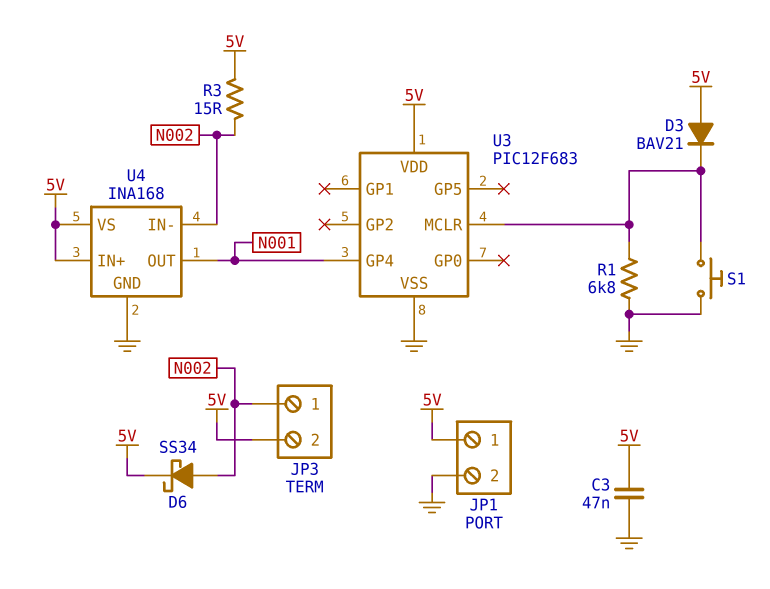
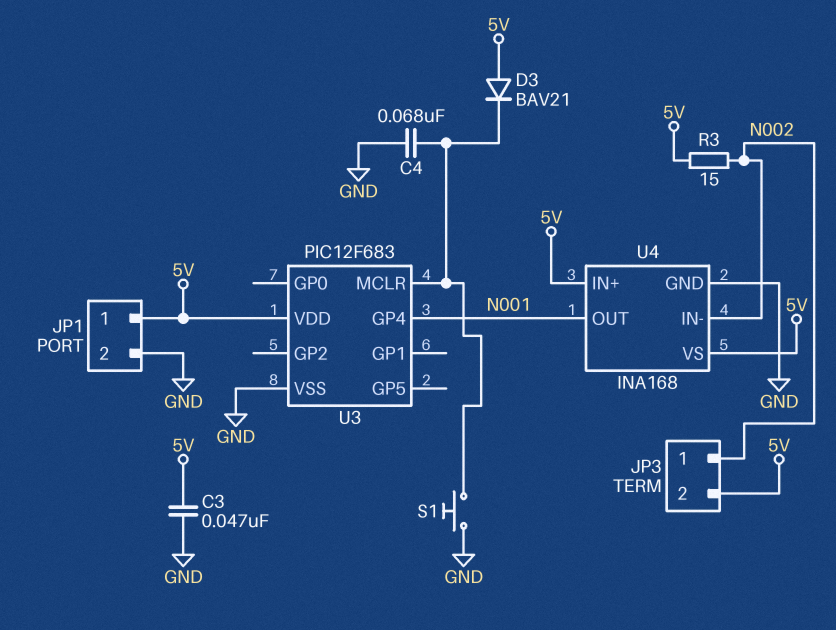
C4: none -> 68nF (GND, U3/MCLR)
D6: schottky SS34 (A N002, K 5V) -> none
R1: 6.8k (GND, U3/MCLR) -> none

